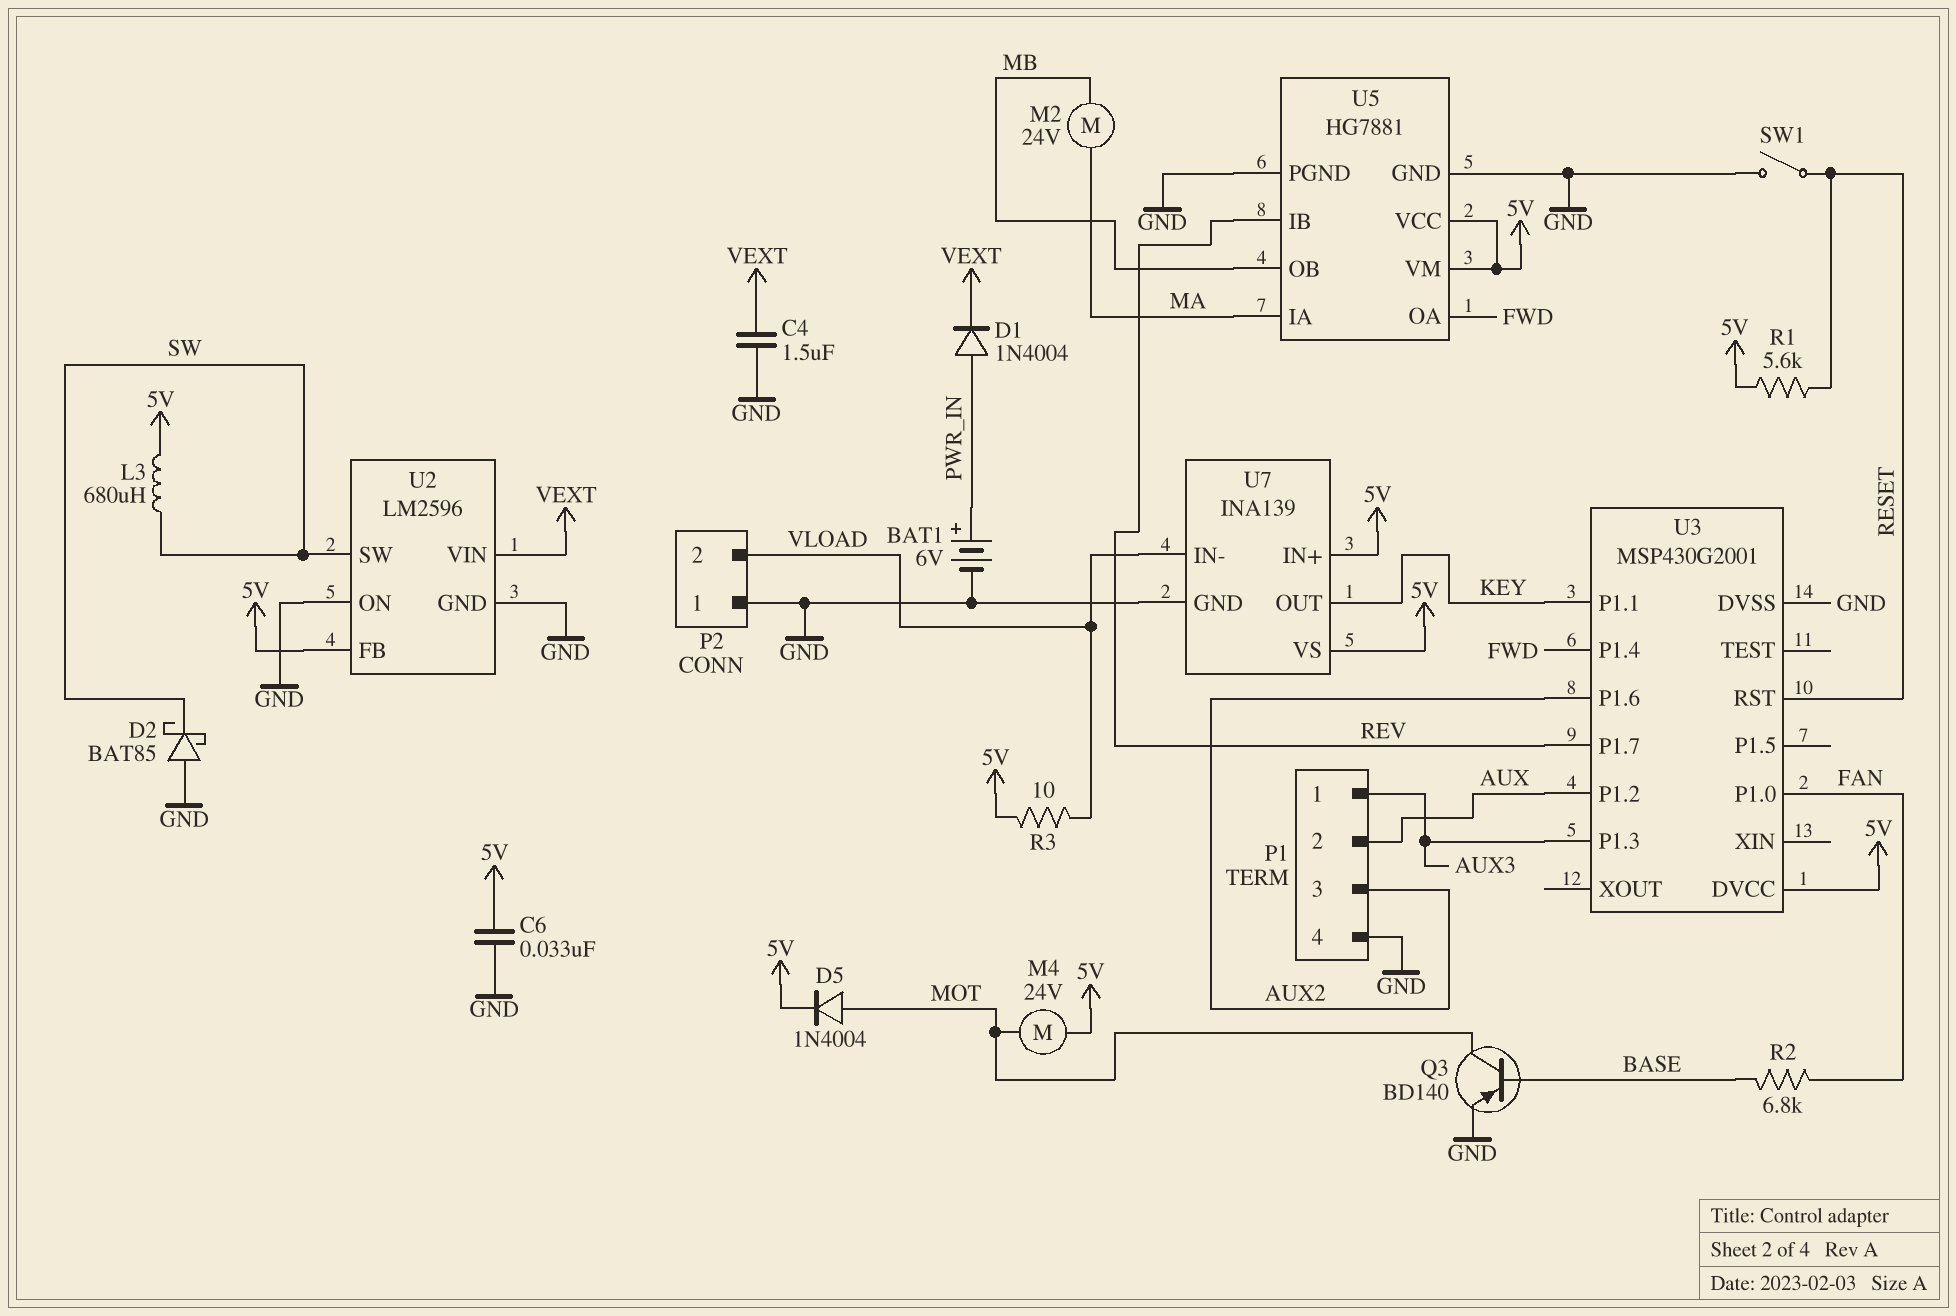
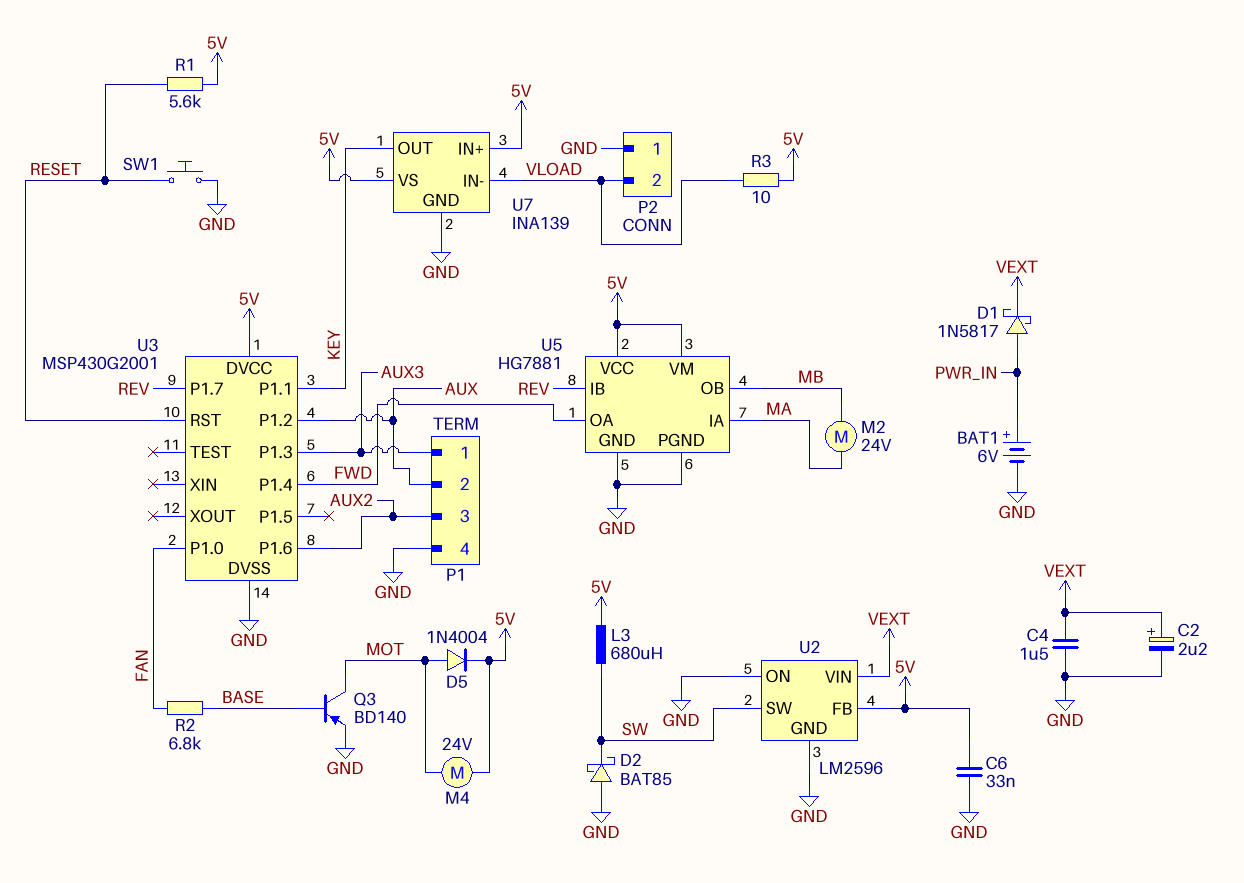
C2: none -> 2.2uF (plus VEXT, minus GND)
D1: diode 1N4004 (A PWR_IN, K VEXT) -> schottky 1N5817 (A PWR_IN, K VEXT)
SW1: switch (GND, RESET) -> button (GND, RESET)

